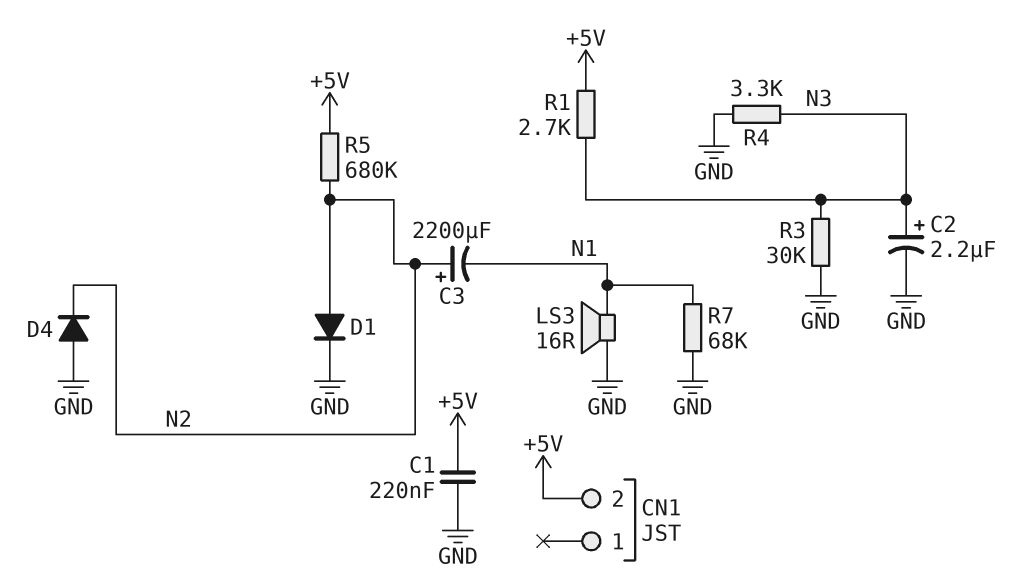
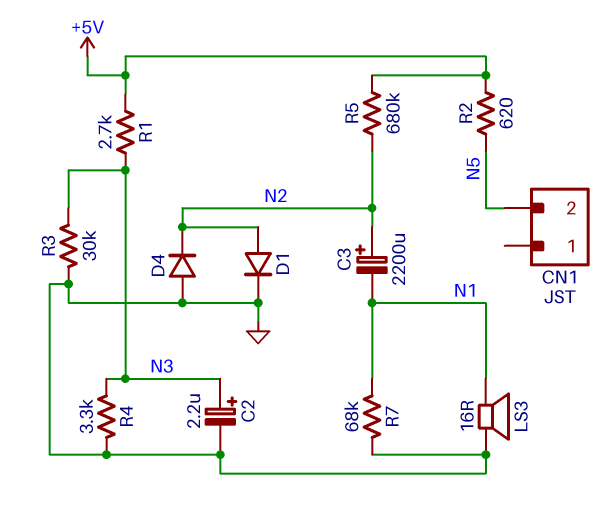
C1: 220nF (+5V, GND) -> none
CN1 pin 2: +5V -> N5
R2: none -> 620 (+5V, N5)

